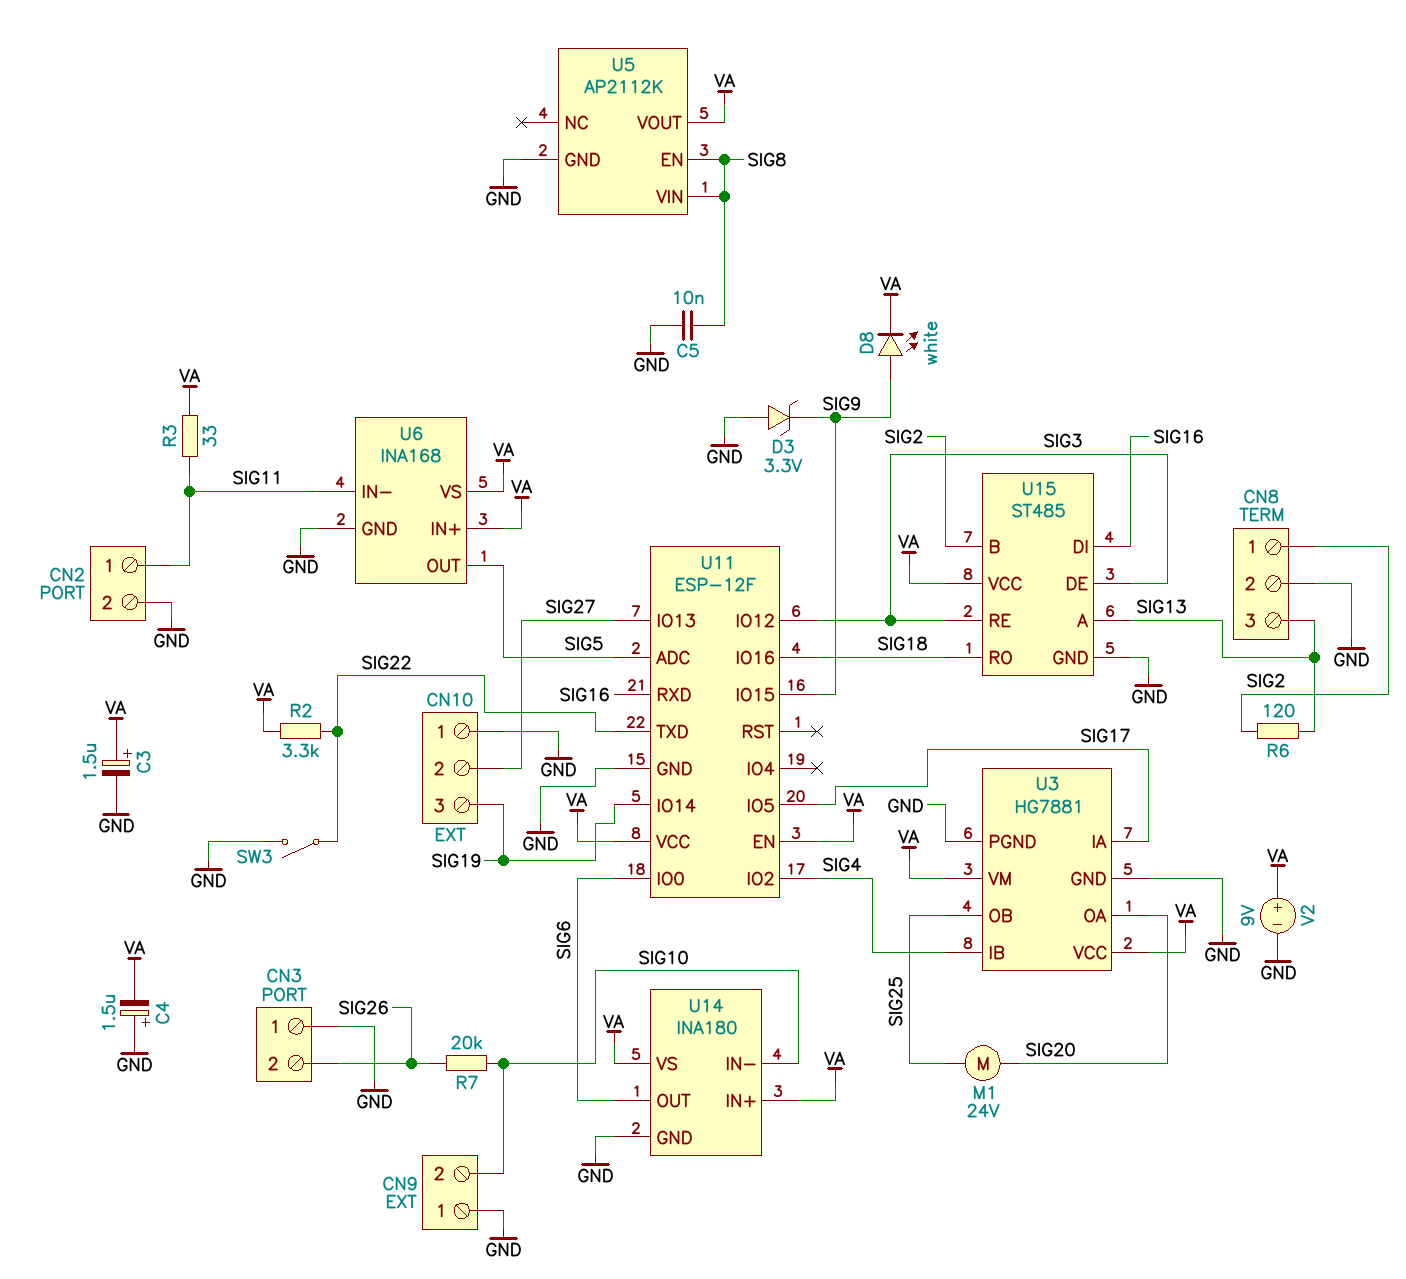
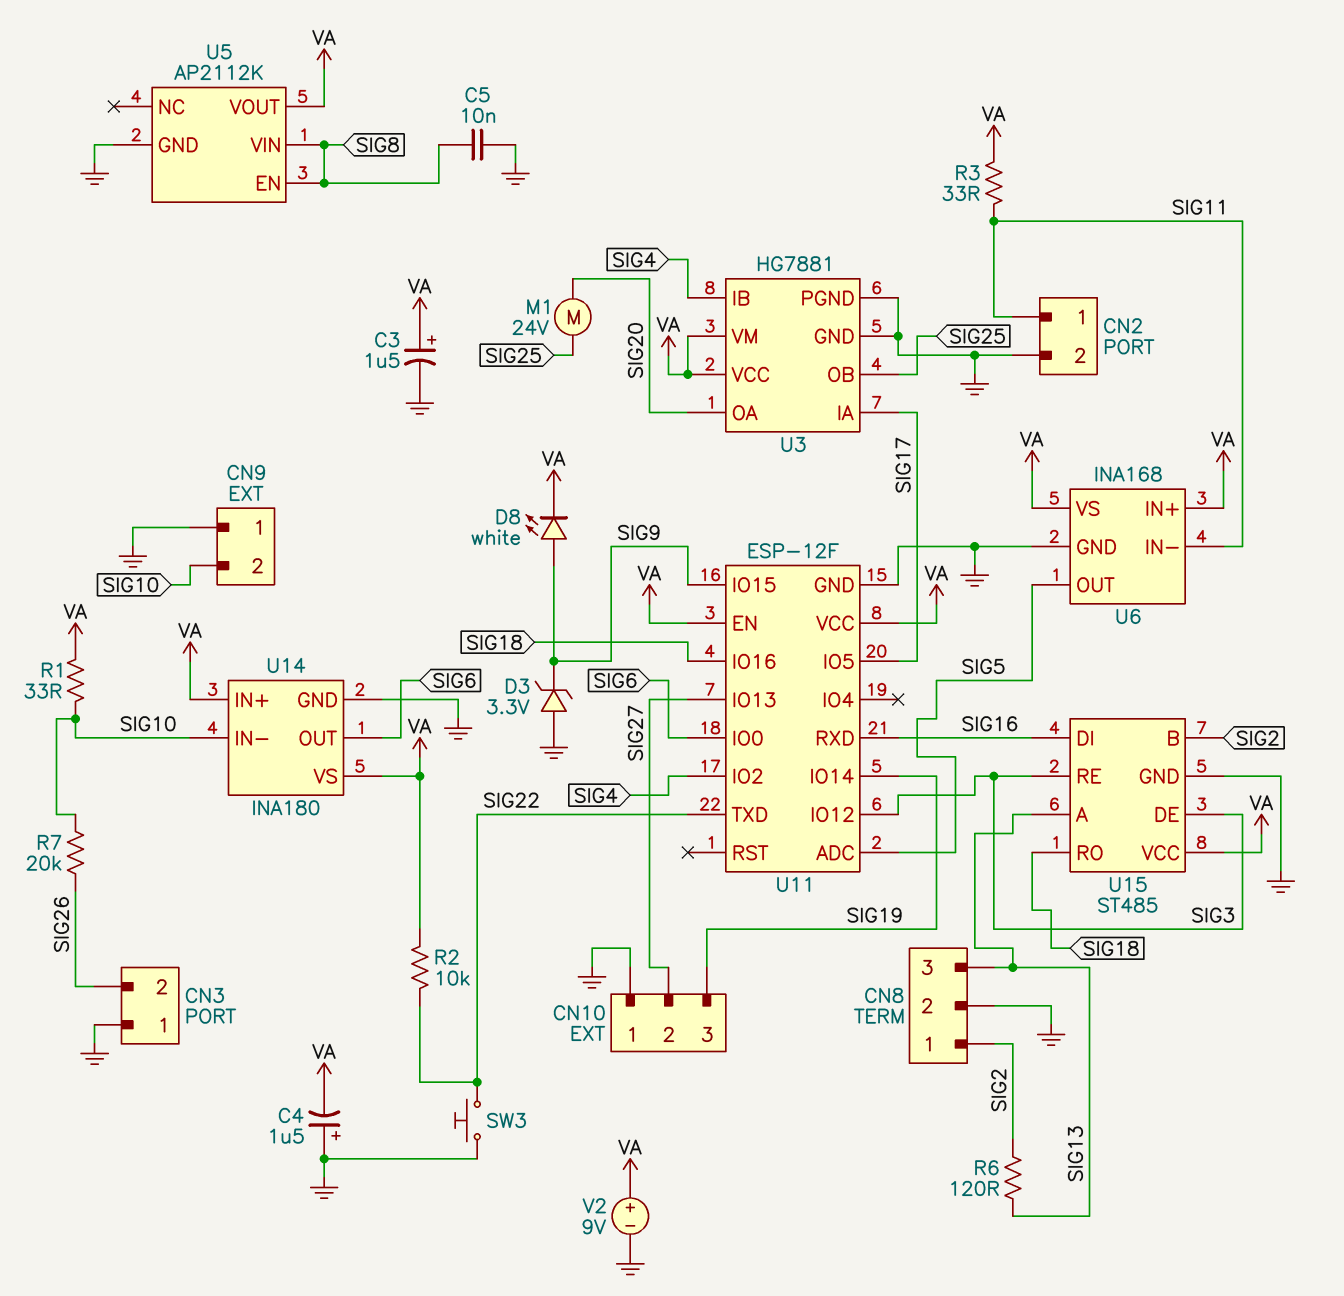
R1: none -> 33 (SIG10, VA)
R2: 3.3k (SIG22, VA) -> 10k (SIG22, VA)
SW3: switch (GND, SIG22) -> button (GND, SIG22)

